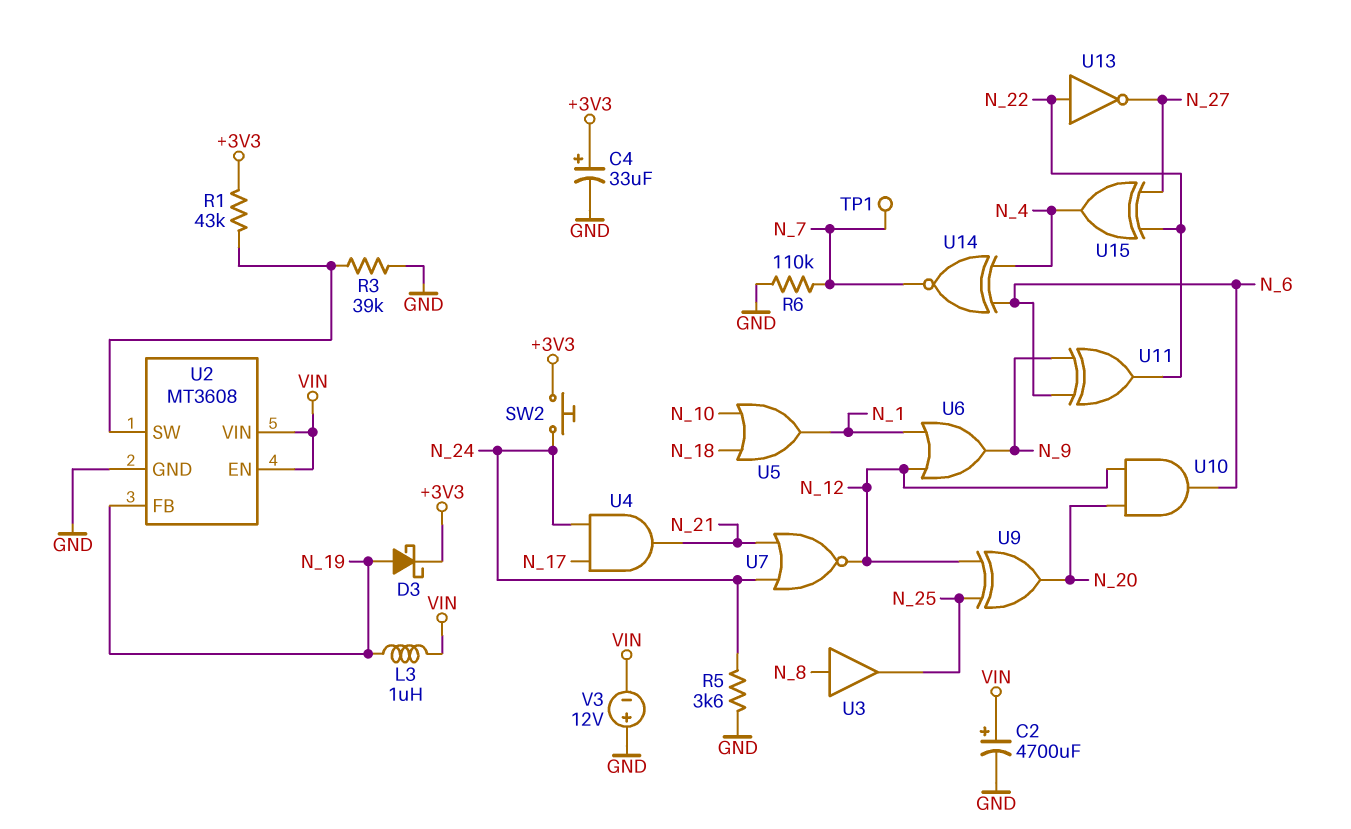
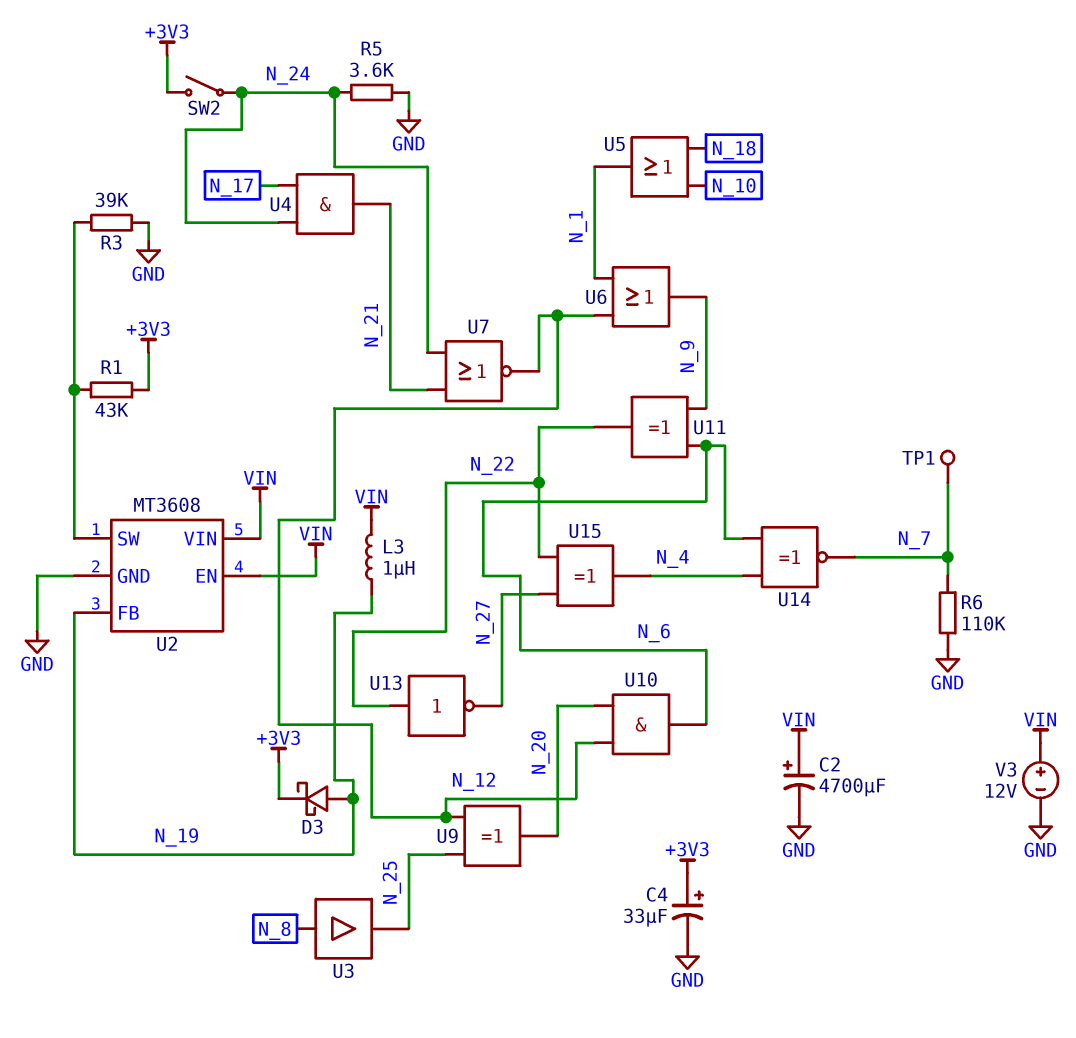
SW2: button (+3V3, N_24) -> switch (+3V3, N_24)
V3: 12V (plus GND, minus VIN) -> 12V (plus VIN, minus GND)

